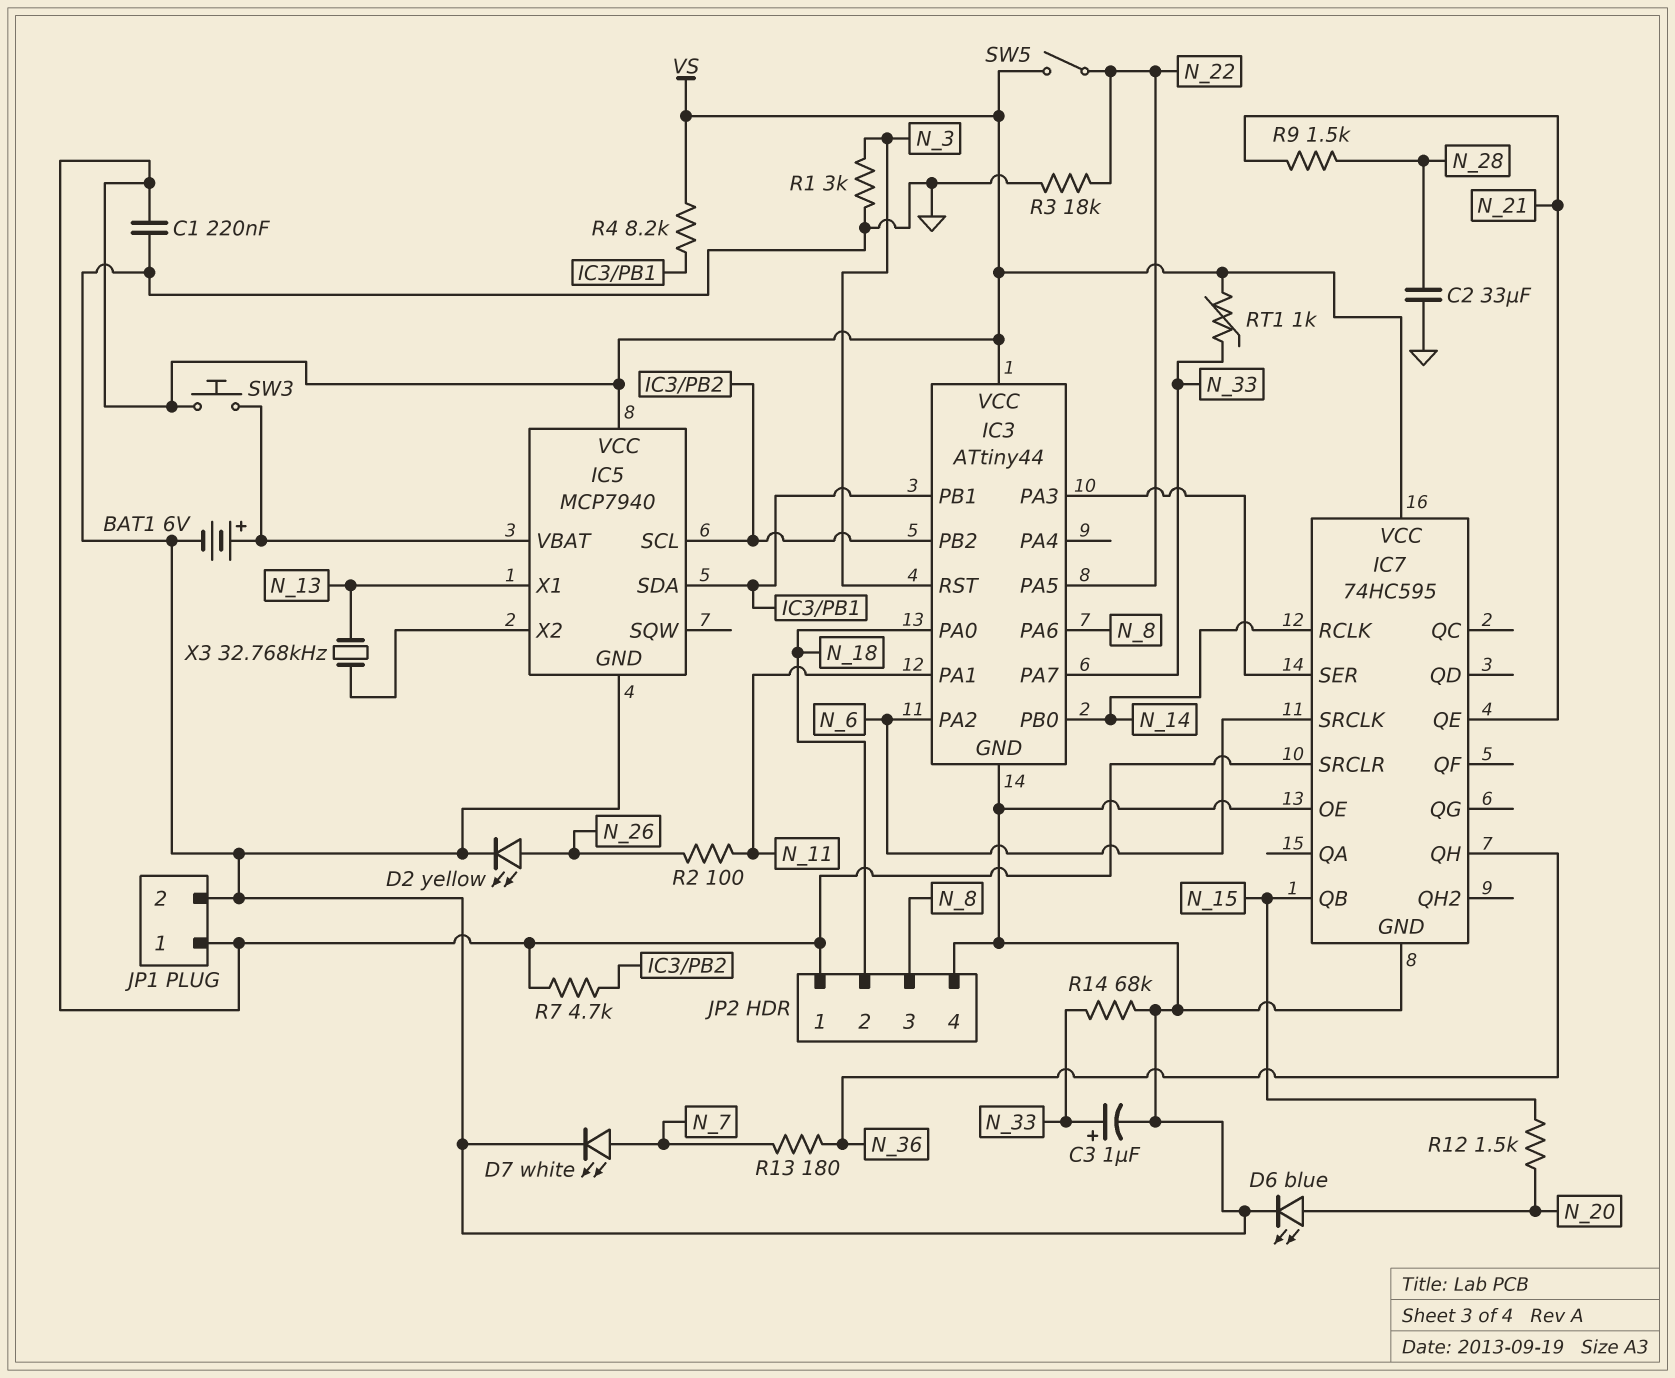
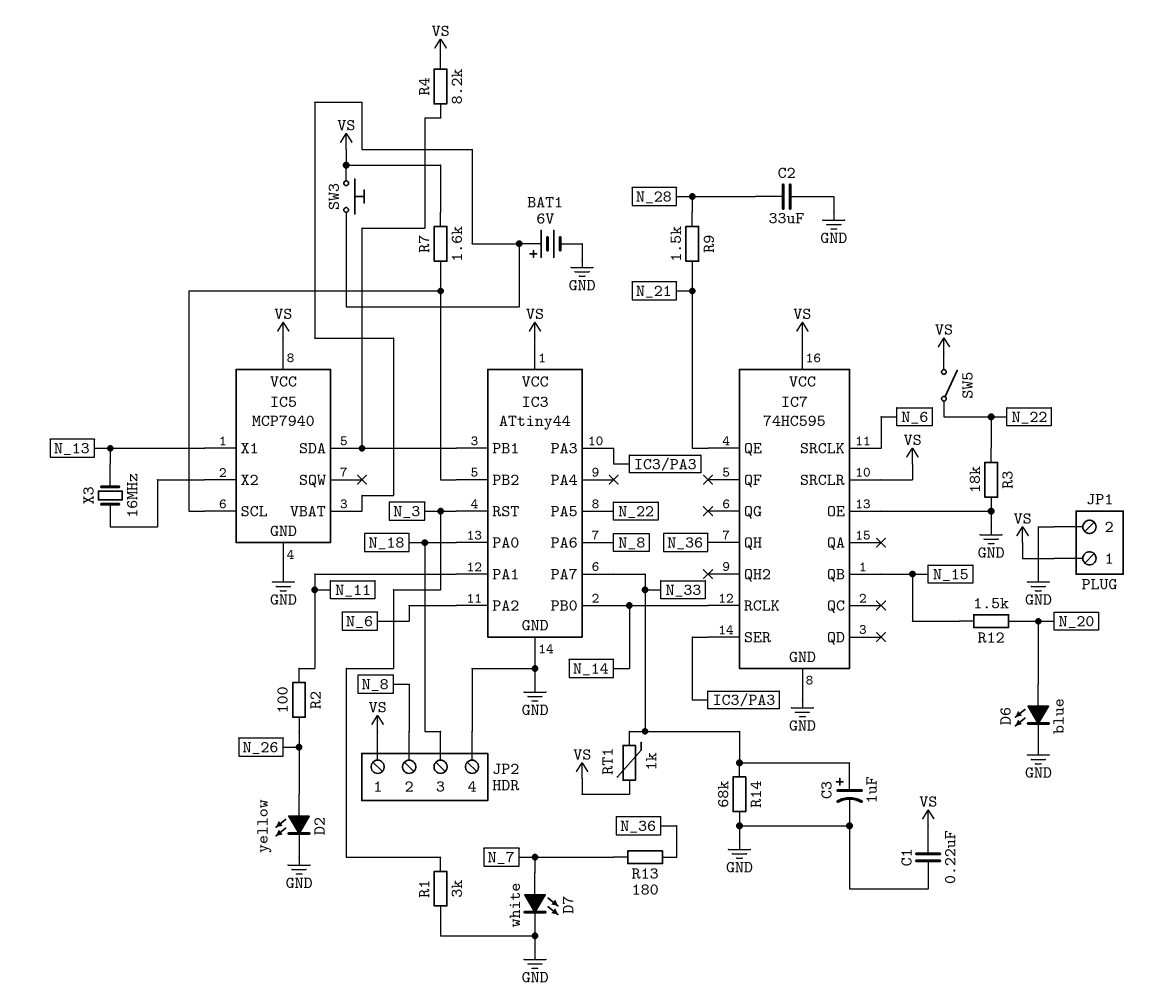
JP2 pin 2: N_18 -> N_8
JP2 pin 3: N_8 -> N_18
R7: 4.7k (IC3/PB2, VS) -> 1.6k (IC3/PB2, VS)
X3: 32.768kHz (IC5/X2, N_13) -> 16MHz (IC5/X2, N_13)

